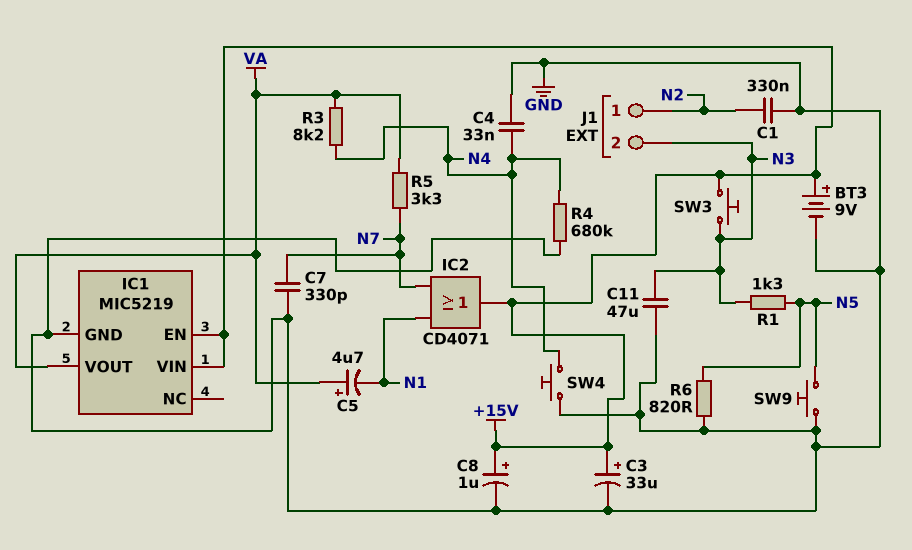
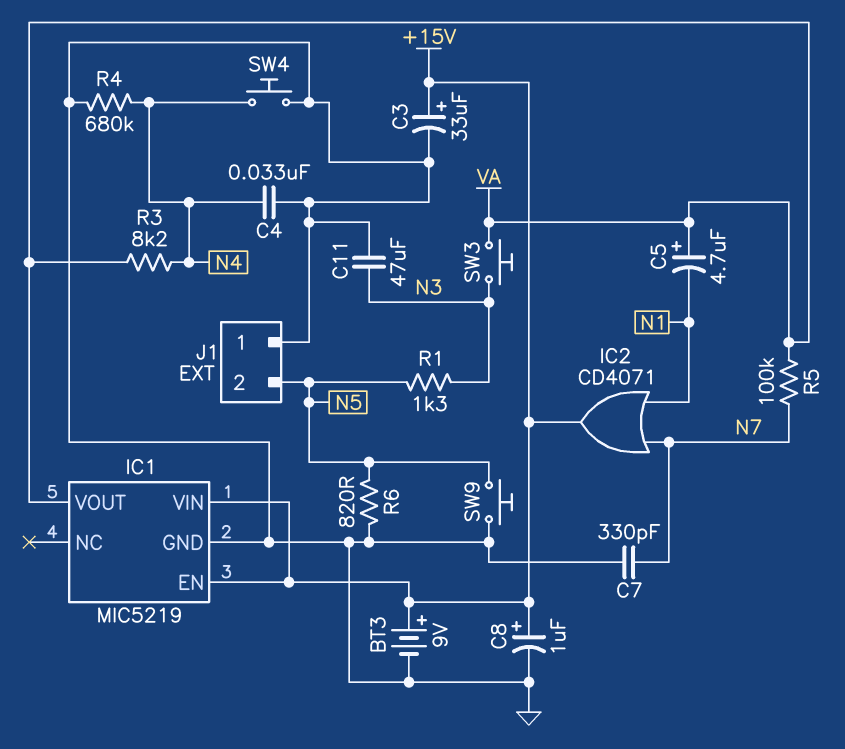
C1: 330nF (GND, N2) -> none
J1 pin 1: N2 -> GND
J1 pin 2: N3 -> N5
R5: 3.3k (N7, VA) -> 100k (N7, VA)
SW3: button (+15V, N3) -> button (N3, VA)

